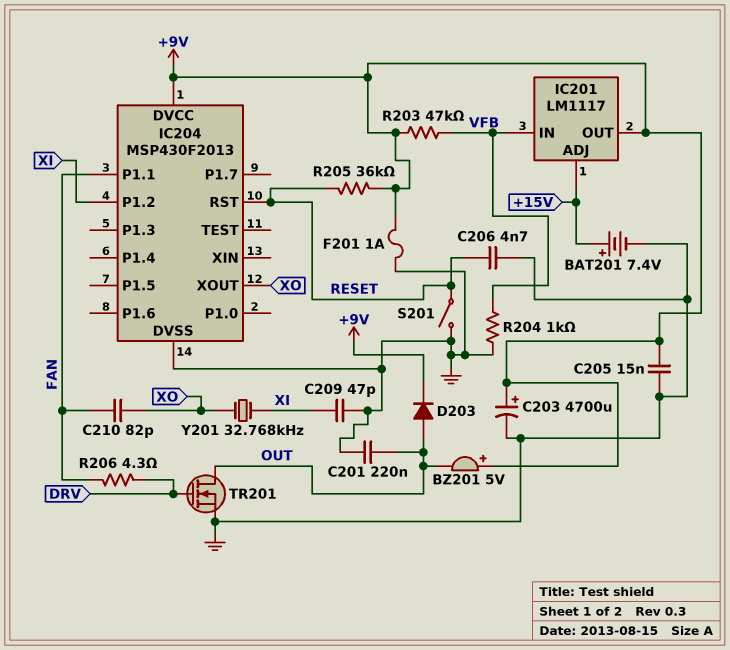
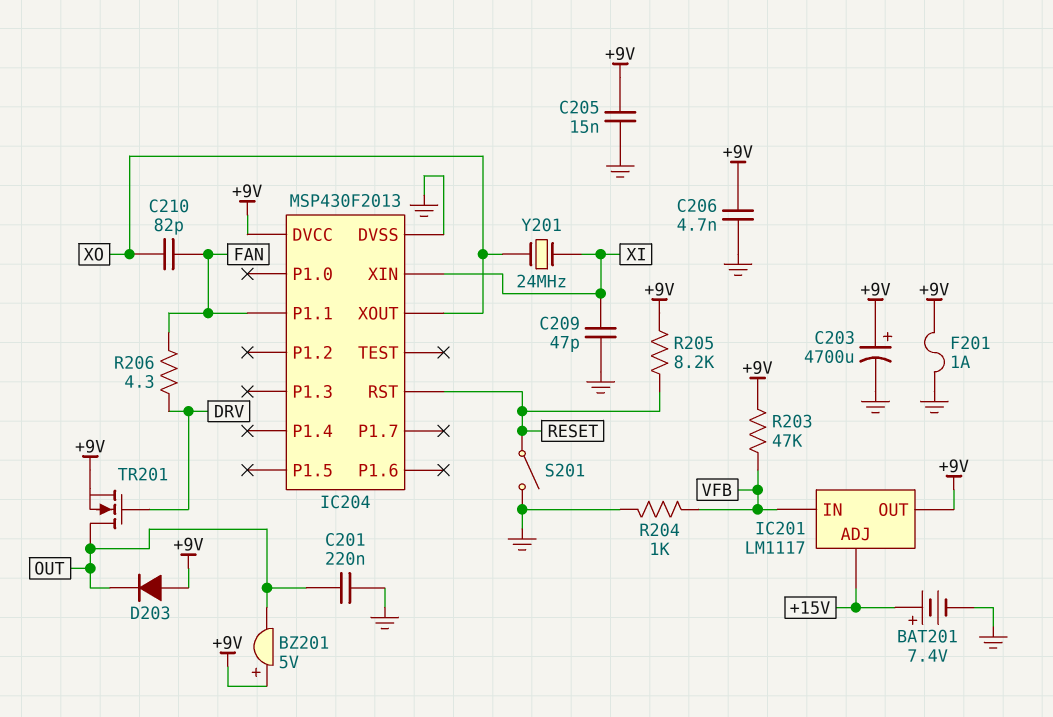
C206: 4.7nF (GND, RESET) -> 4.7nF (+9V, GND)
D203: diode (A OUT, K +9V) -> diode (A +9V, K OUT)
IC204 pin P1.2: XI -> none
IC204 pin XIN: none -> XI
R205: 36k (+9V, RESET) -> 8.2k (+9V, RESET)
TR201: NMOS (G DRV, D OUT, S GND) -> NMOS (G DRV, D OUT, S +9V)
Y201: 32.768kHz (XI, XO) -> 24MHz (XI, XO)

